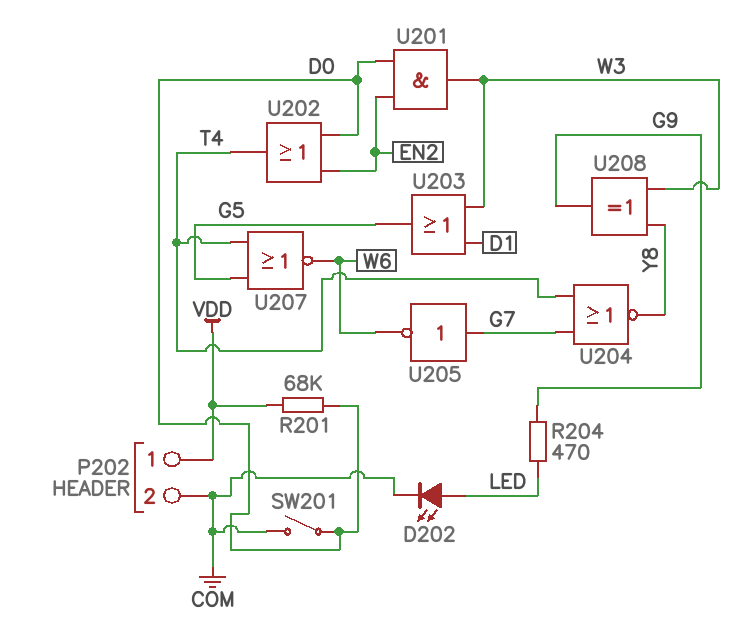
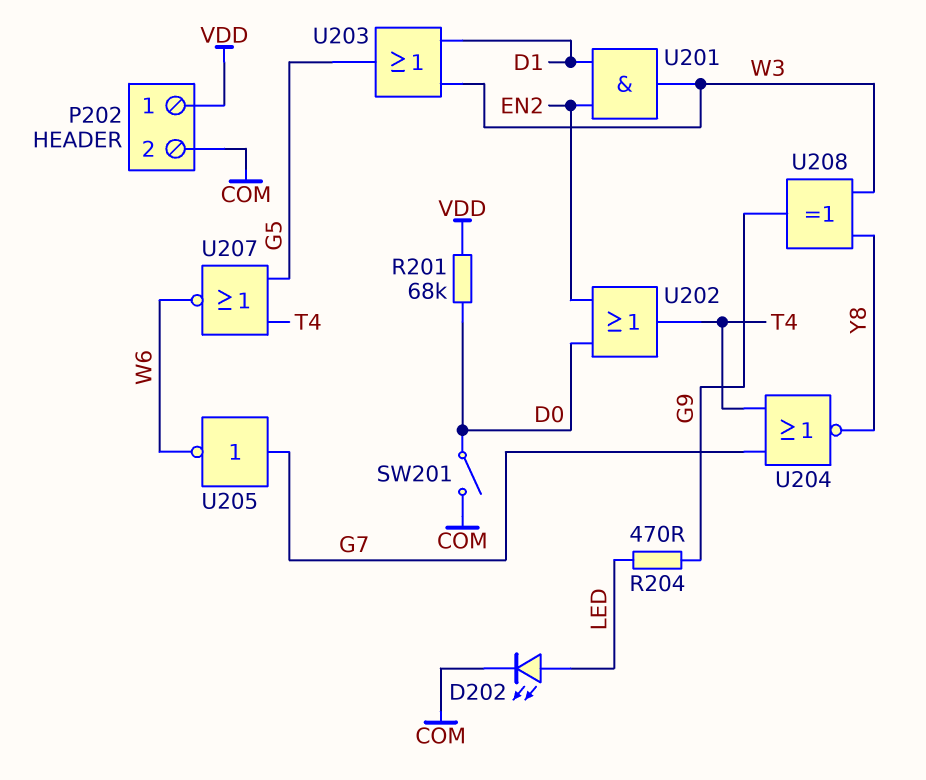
U201: AND (in D0, in EN2, out W3) -> AND (in D1, in EN2, out W3)

